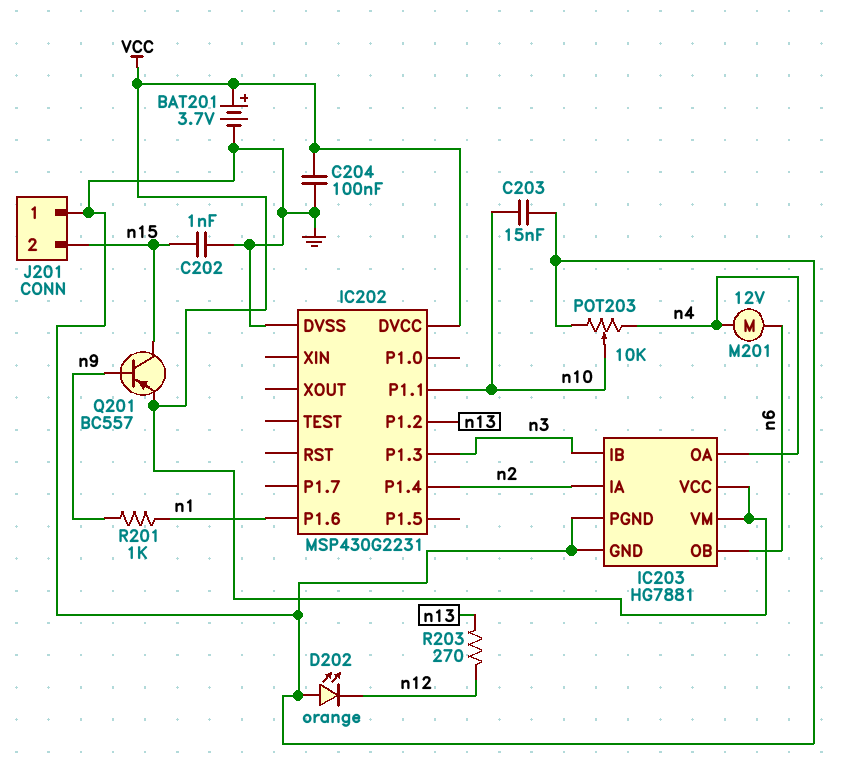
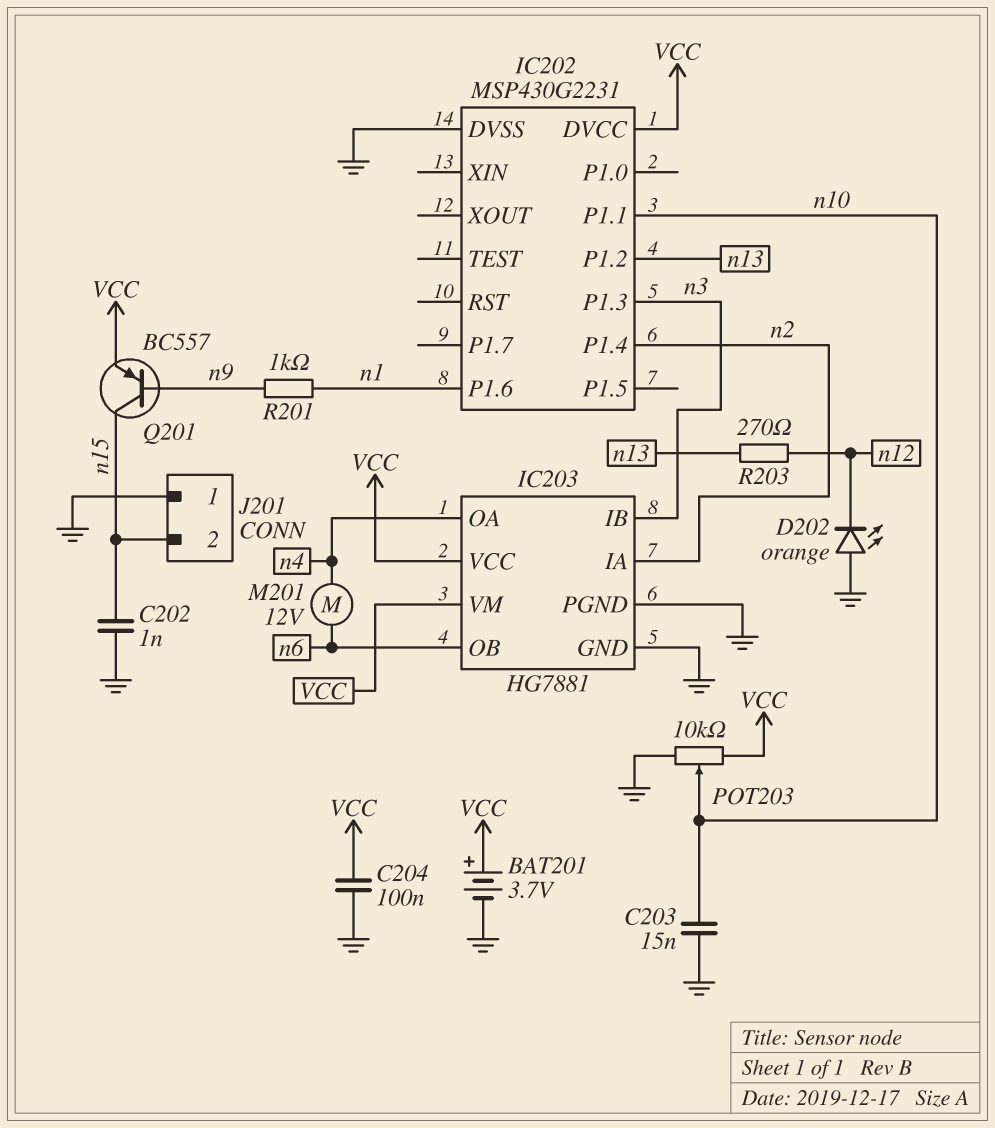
POT203: 10k (GND, n4, wiper n10) -> 10k (GND, VCC, wiper n10)

